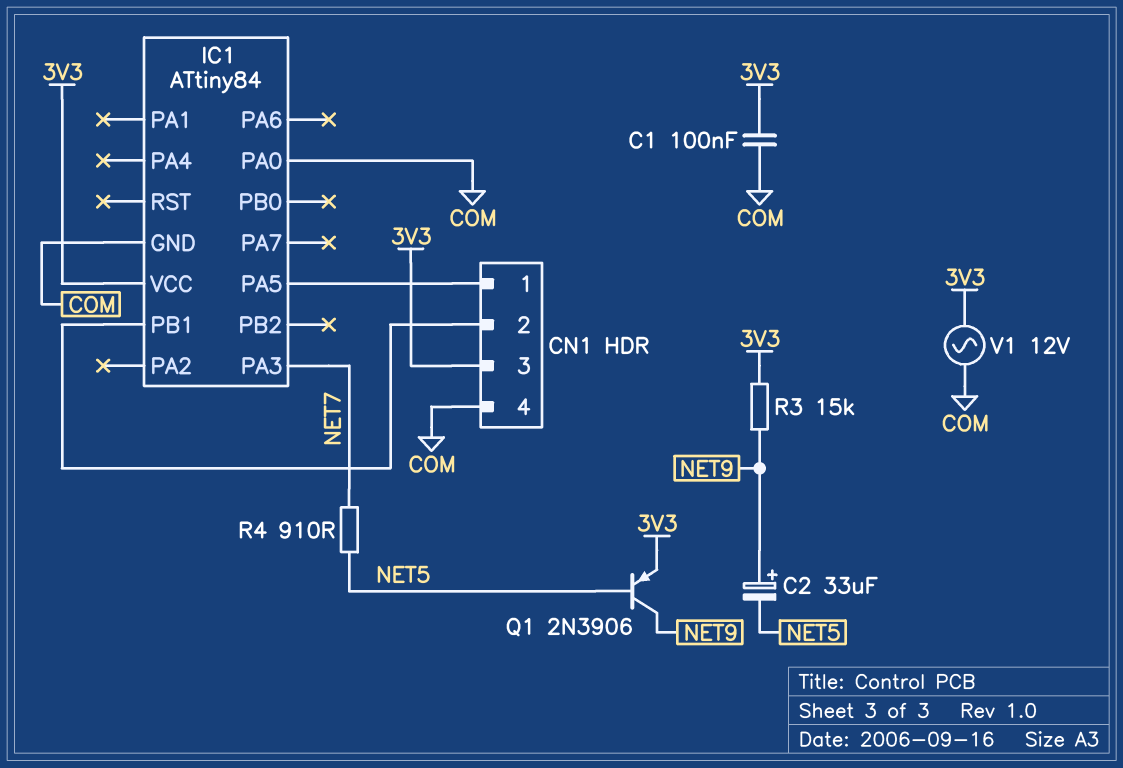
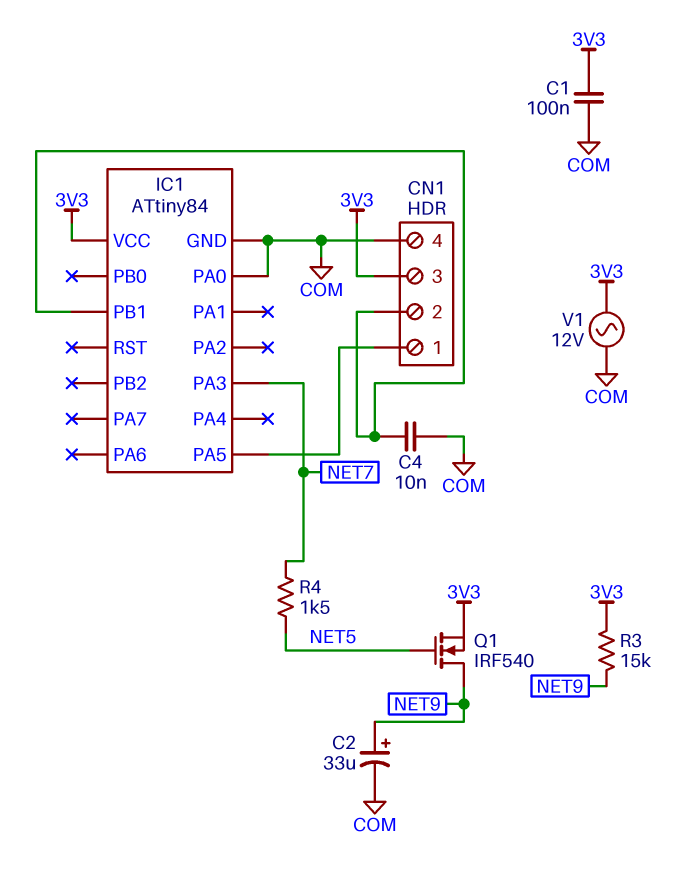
C2: 33uF (plus NET9, minus NET5) -> 33uF (plus NET9, minus COM)
C4: none -> 10nF (CN1/2, COM)
Q1: PNP 2N3906 (B NET5, C NET9, E 3V3) -> NMOS IRF540 (G NET5, D NET9, S 3V3)
R4: 910 (NET5, NET7) -> 1.5k (NET5, NET7)

